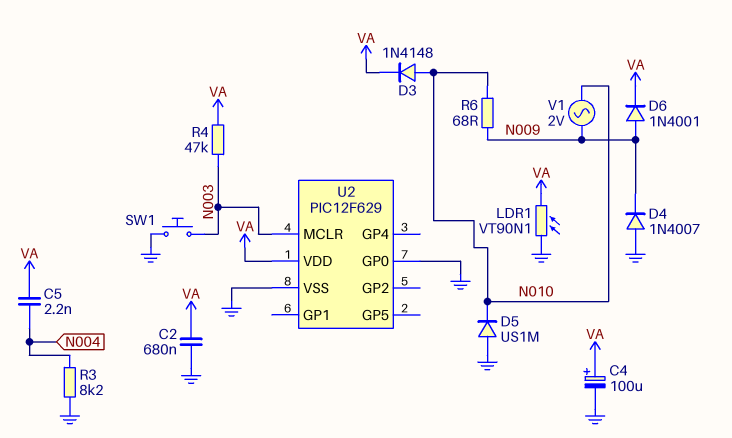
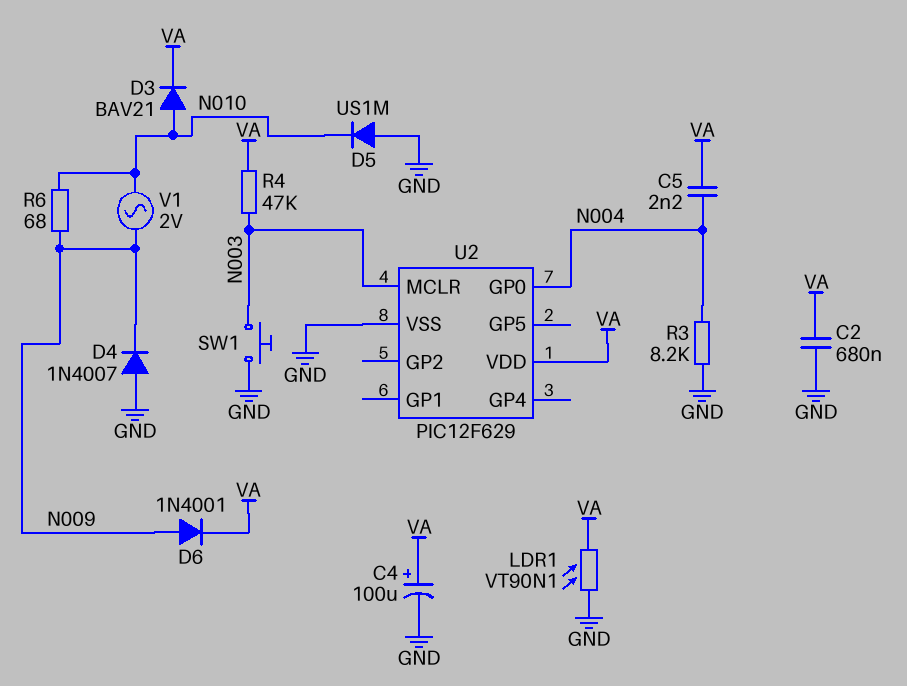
D3: diode 1N4148 (A N010, K VA) -> diode BAV21 (A N010, K VA)
U2 pin GP0: GND -> N004

